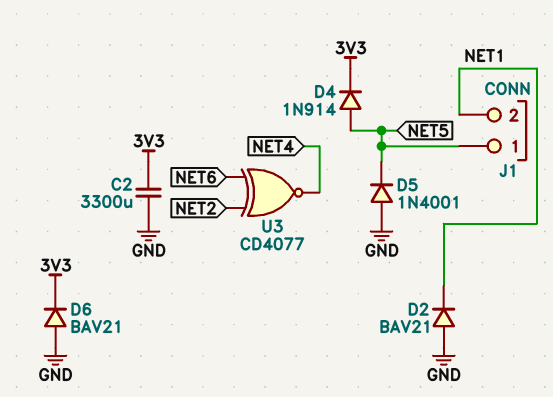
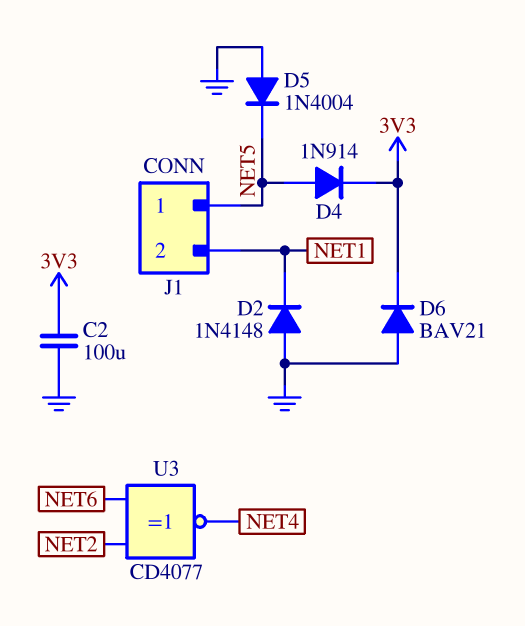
C2: 3300uF (3V3, GND) -> 100uF (3V3, GND)
D2: diode BAV21 (A GND, K NET1) -> diode 1N4148 (A GND, K NET1)
D5: diode 1N4001 (A GND, K NET5) -> diode 1N4004 (A GND, K NET5)

